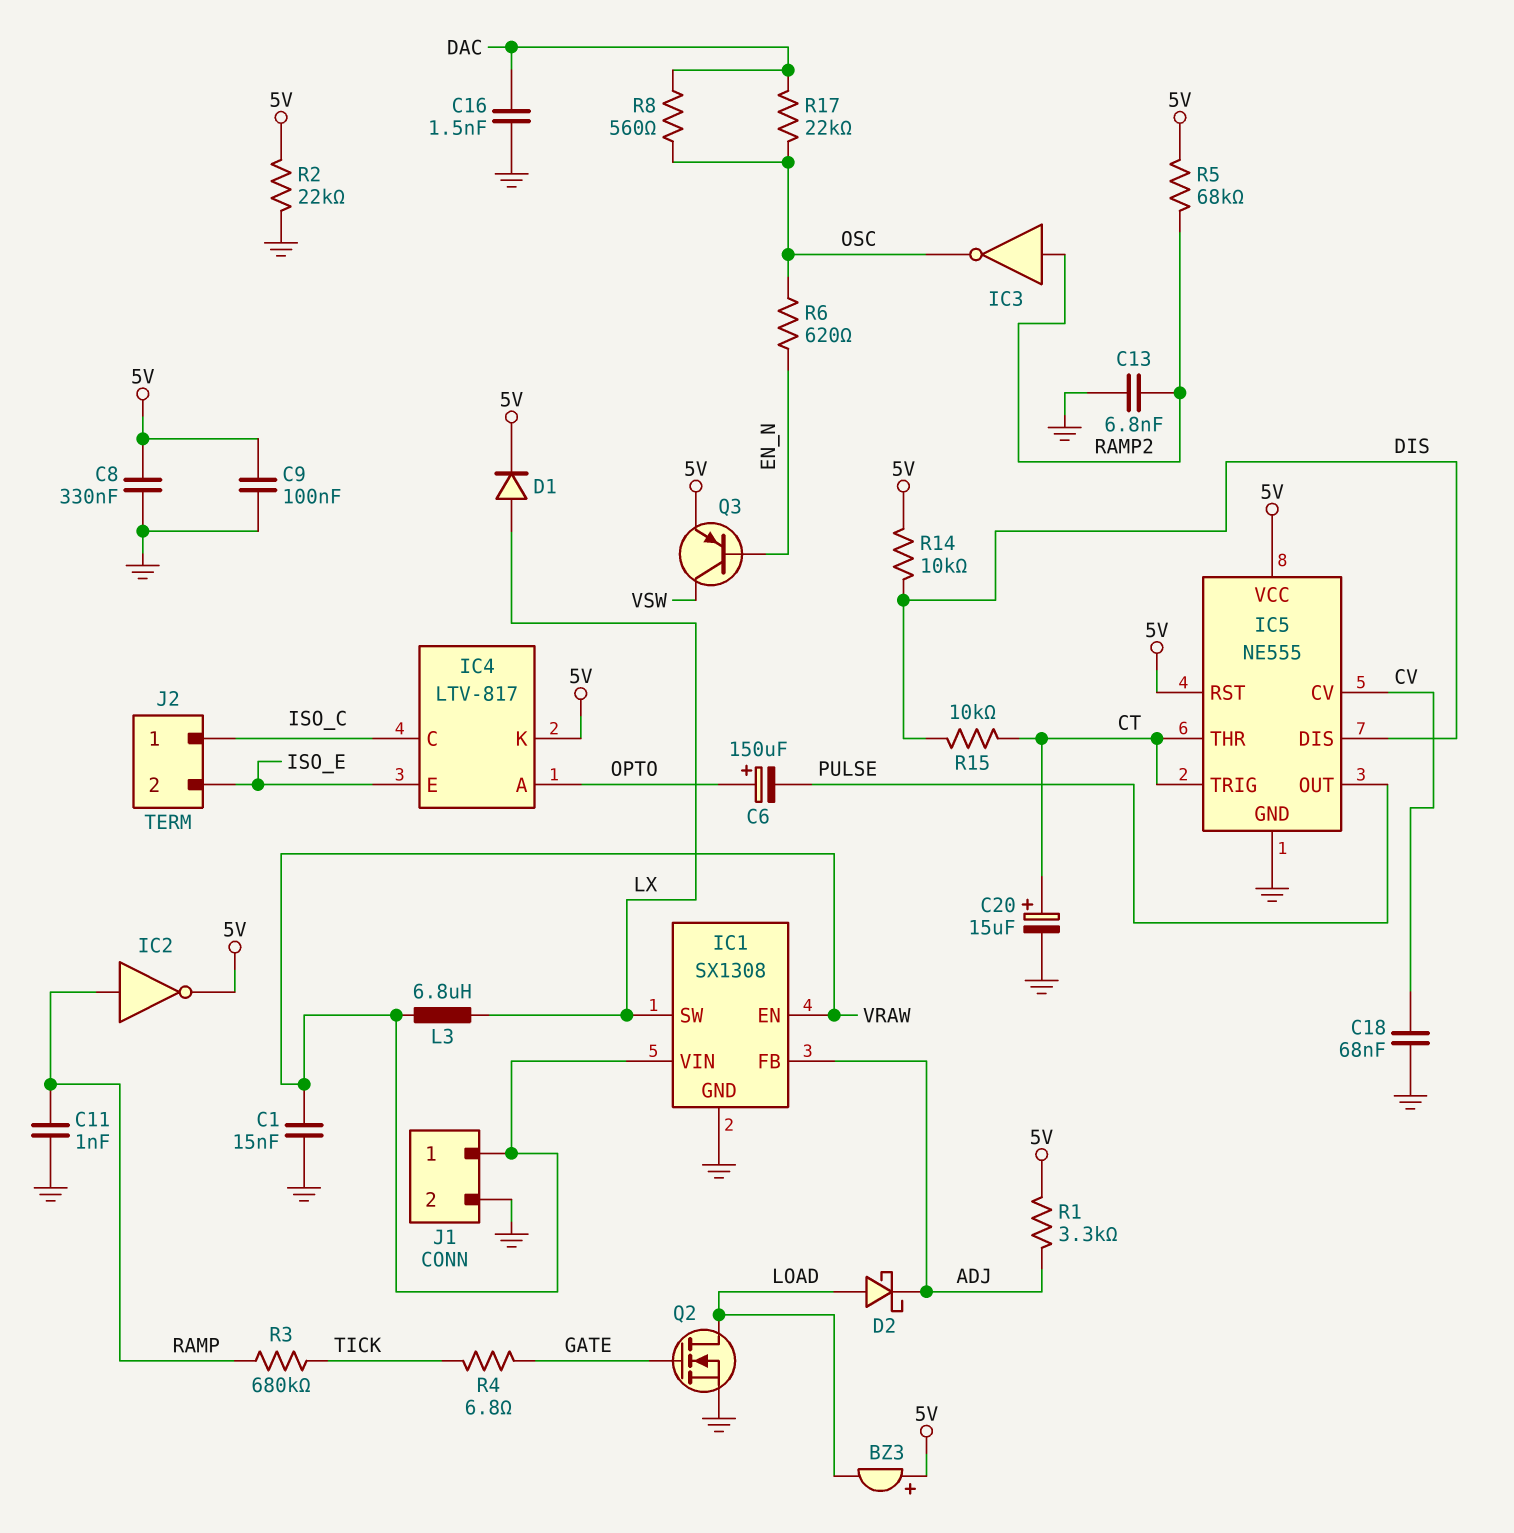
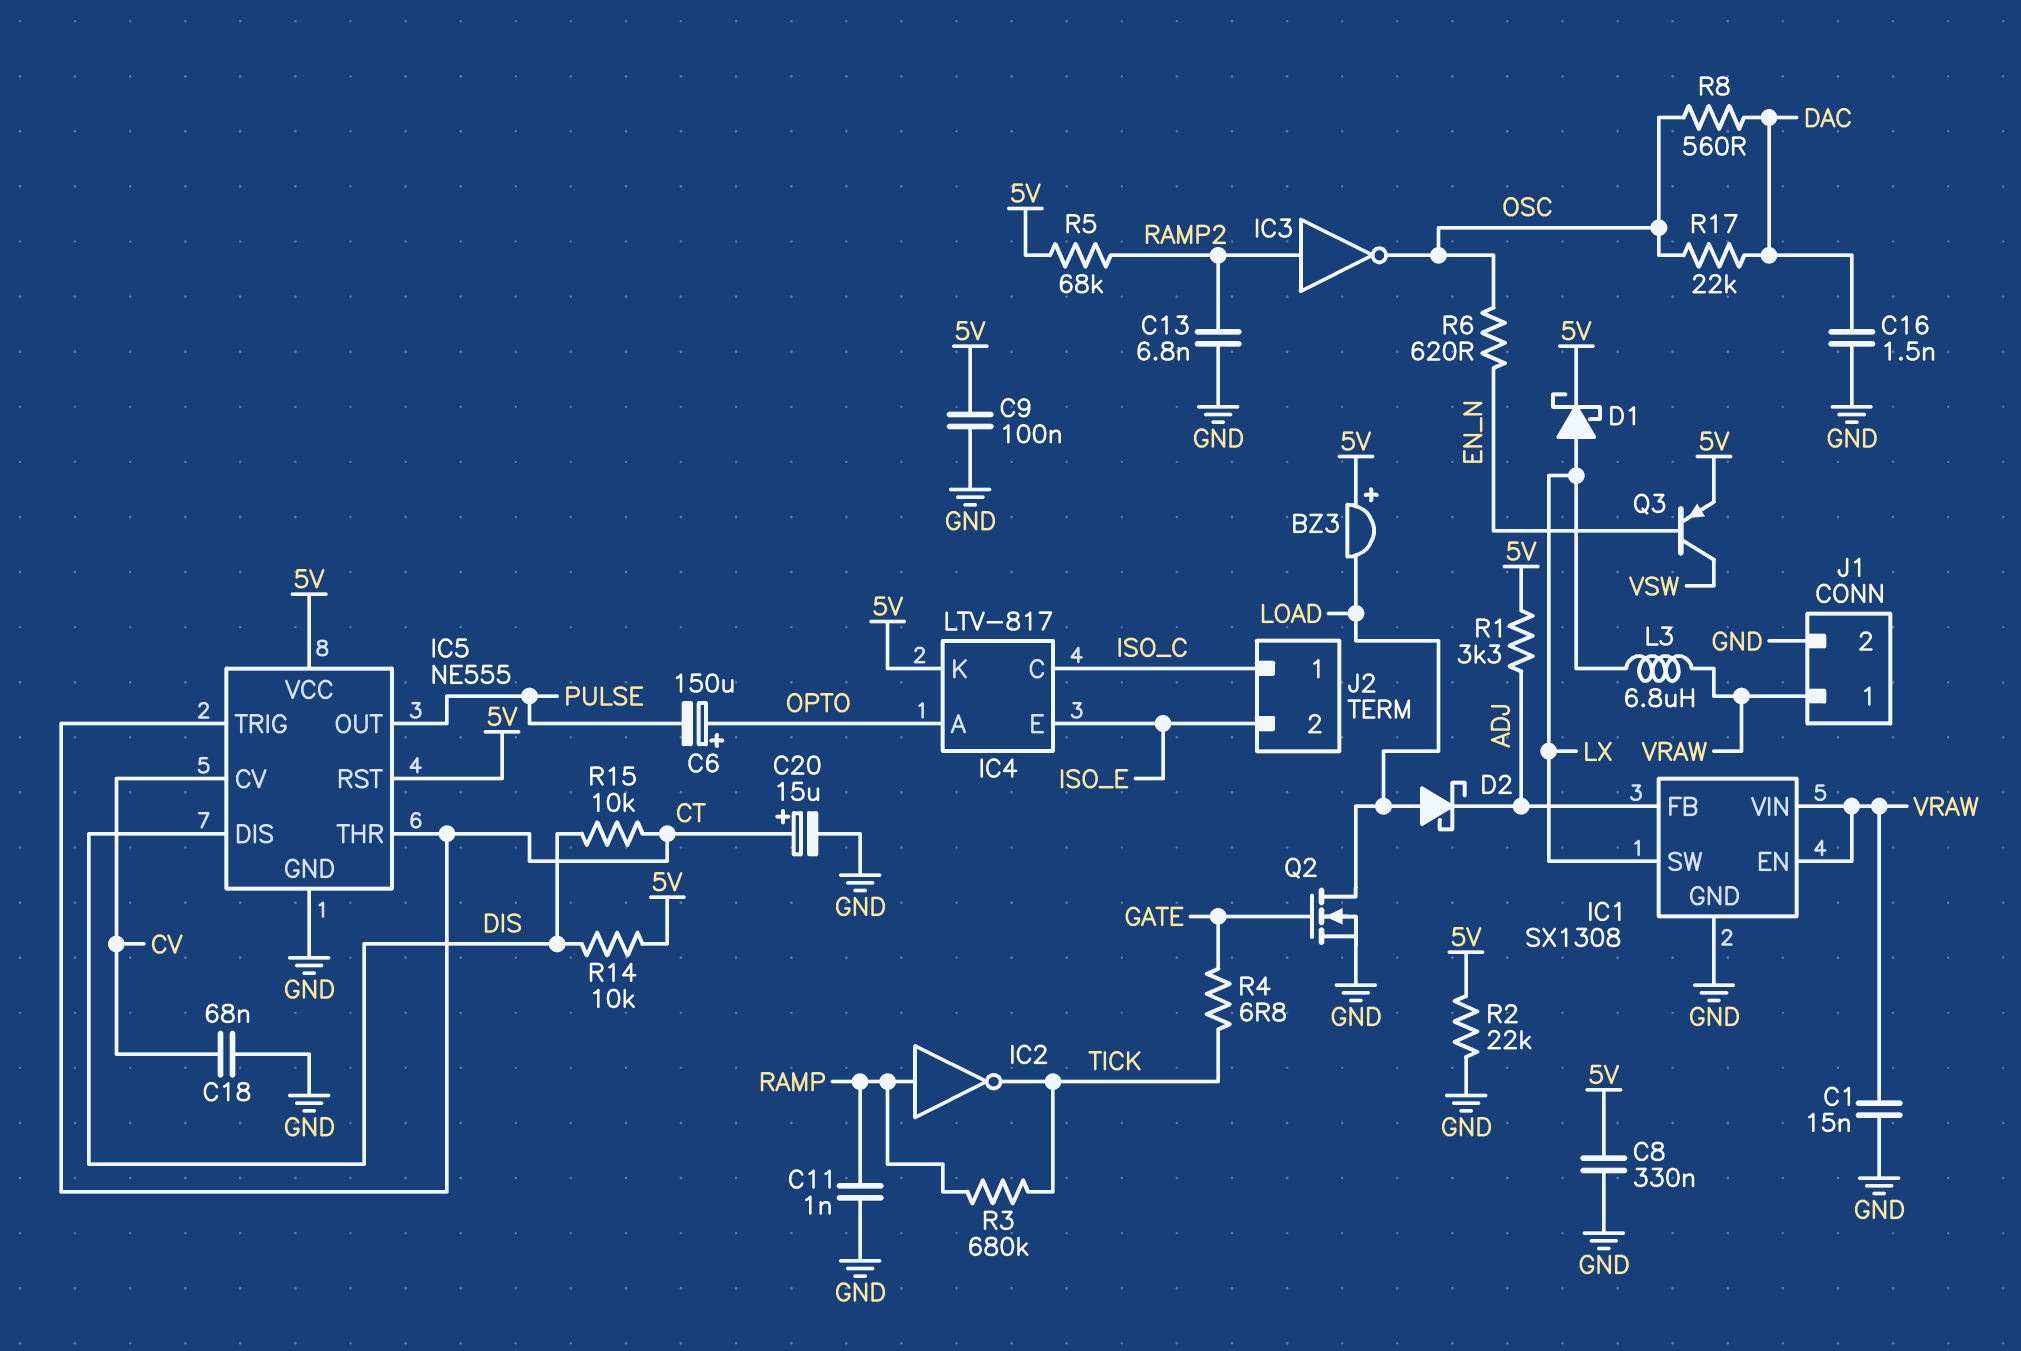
D1: diode (A LX, K 5V) -> schottky (A LX, K 5V)
IC2: NOT (in RAMP, out 5V) -> NOT (in RAMP, out TICK)

